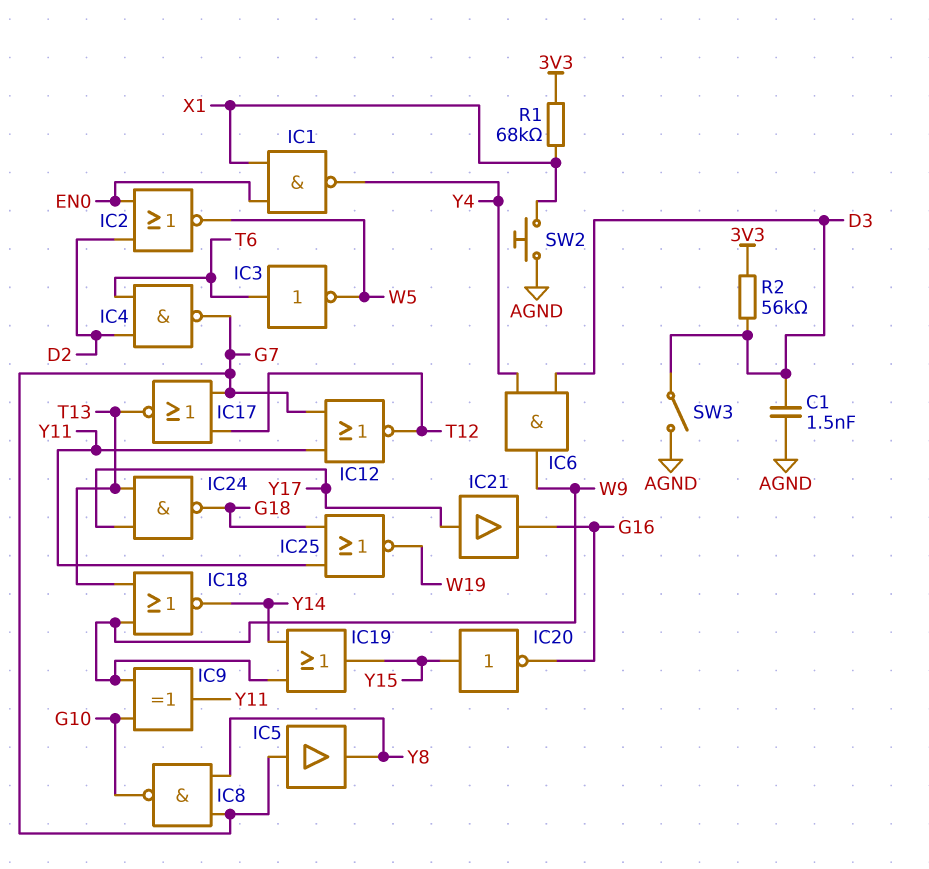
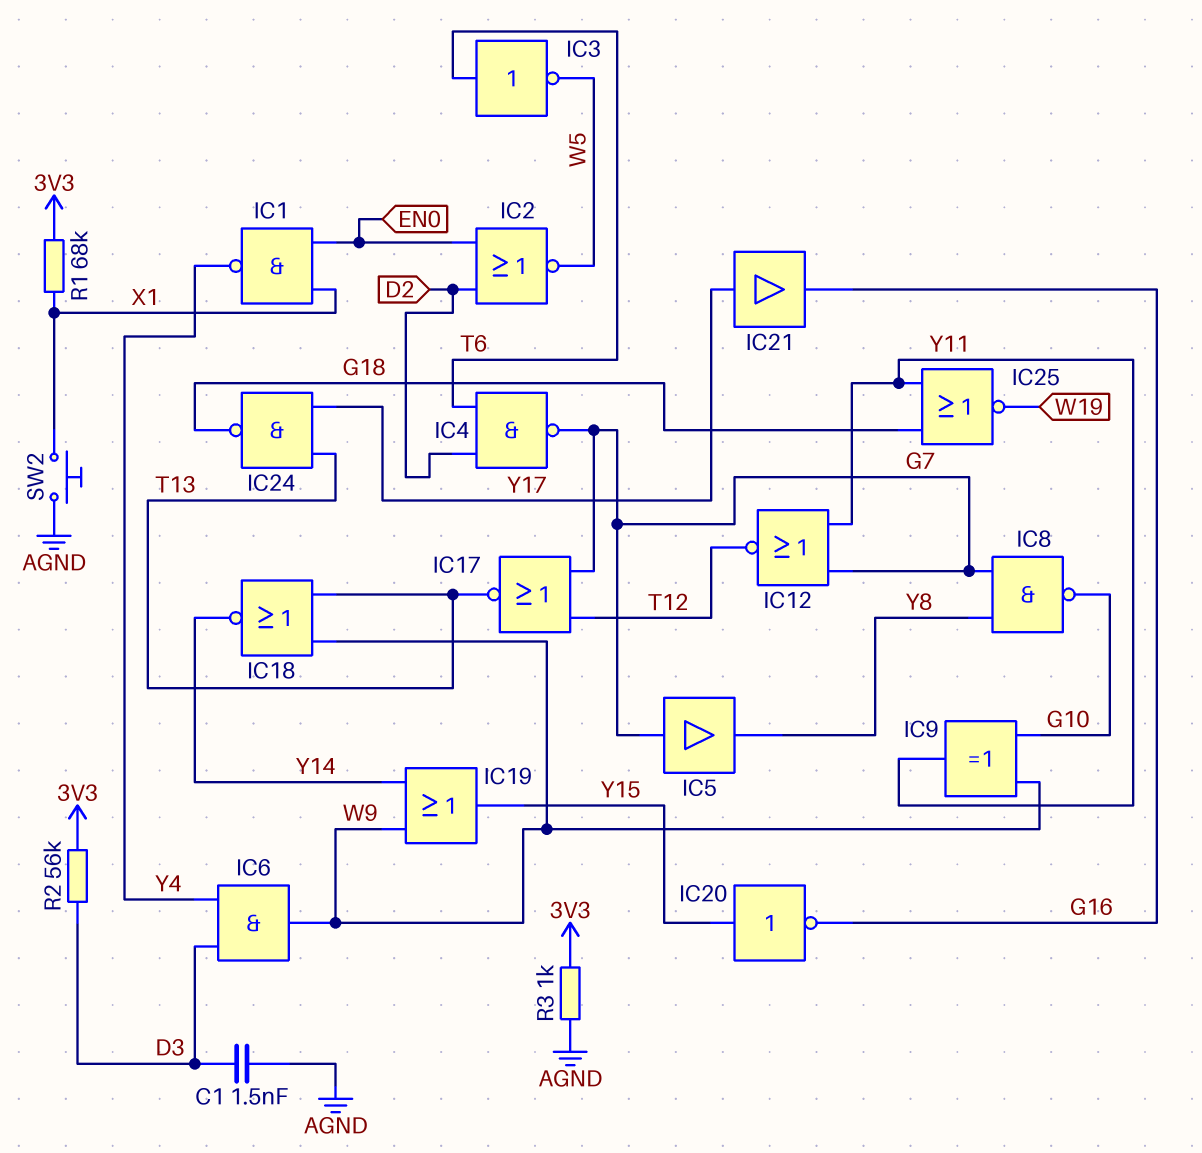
R3: none -> 1k (3V3, AGND)
SW3: switch (AGND, D3) -> none

